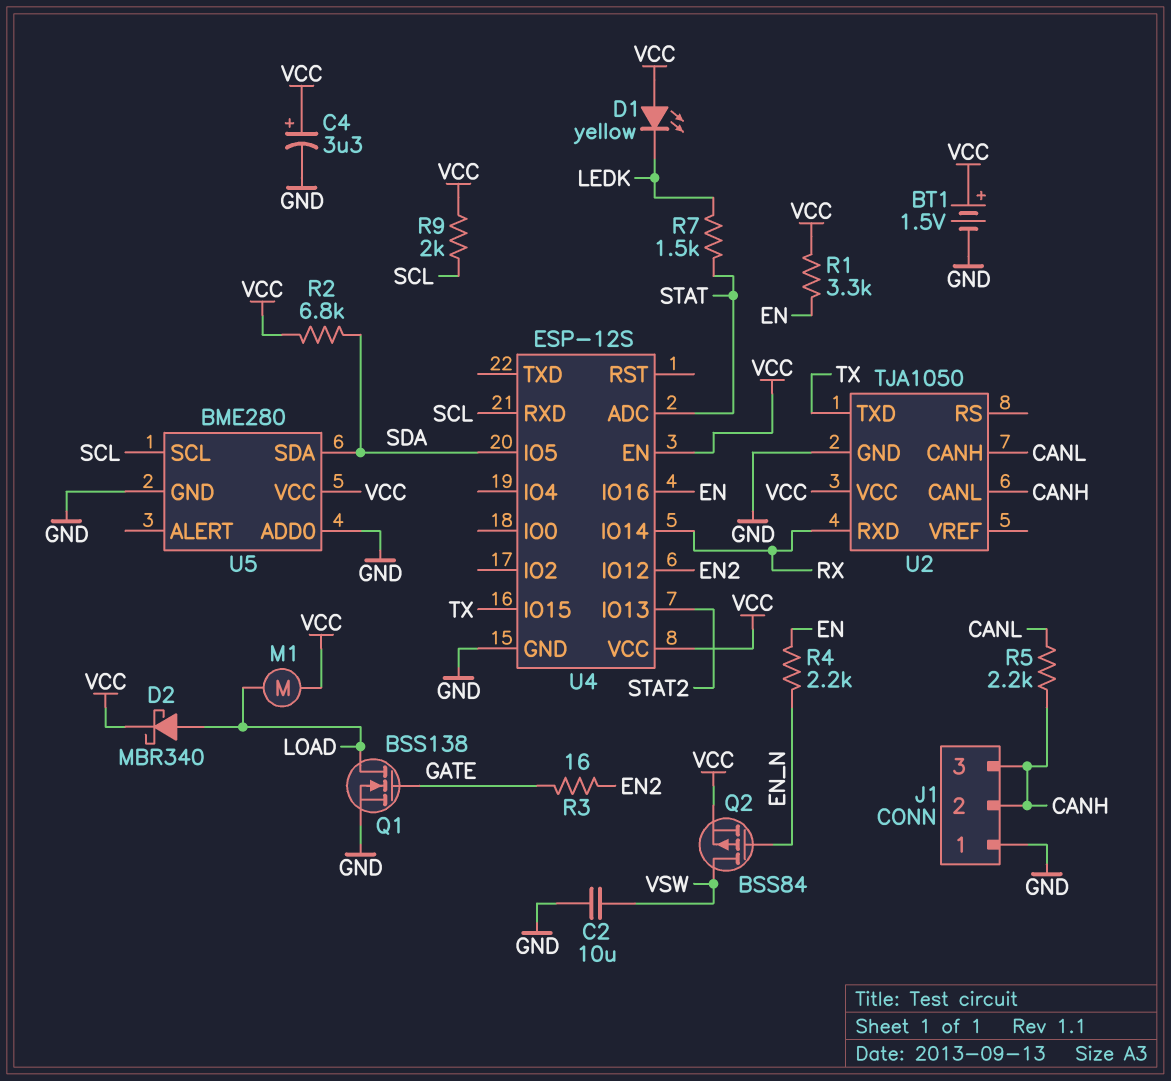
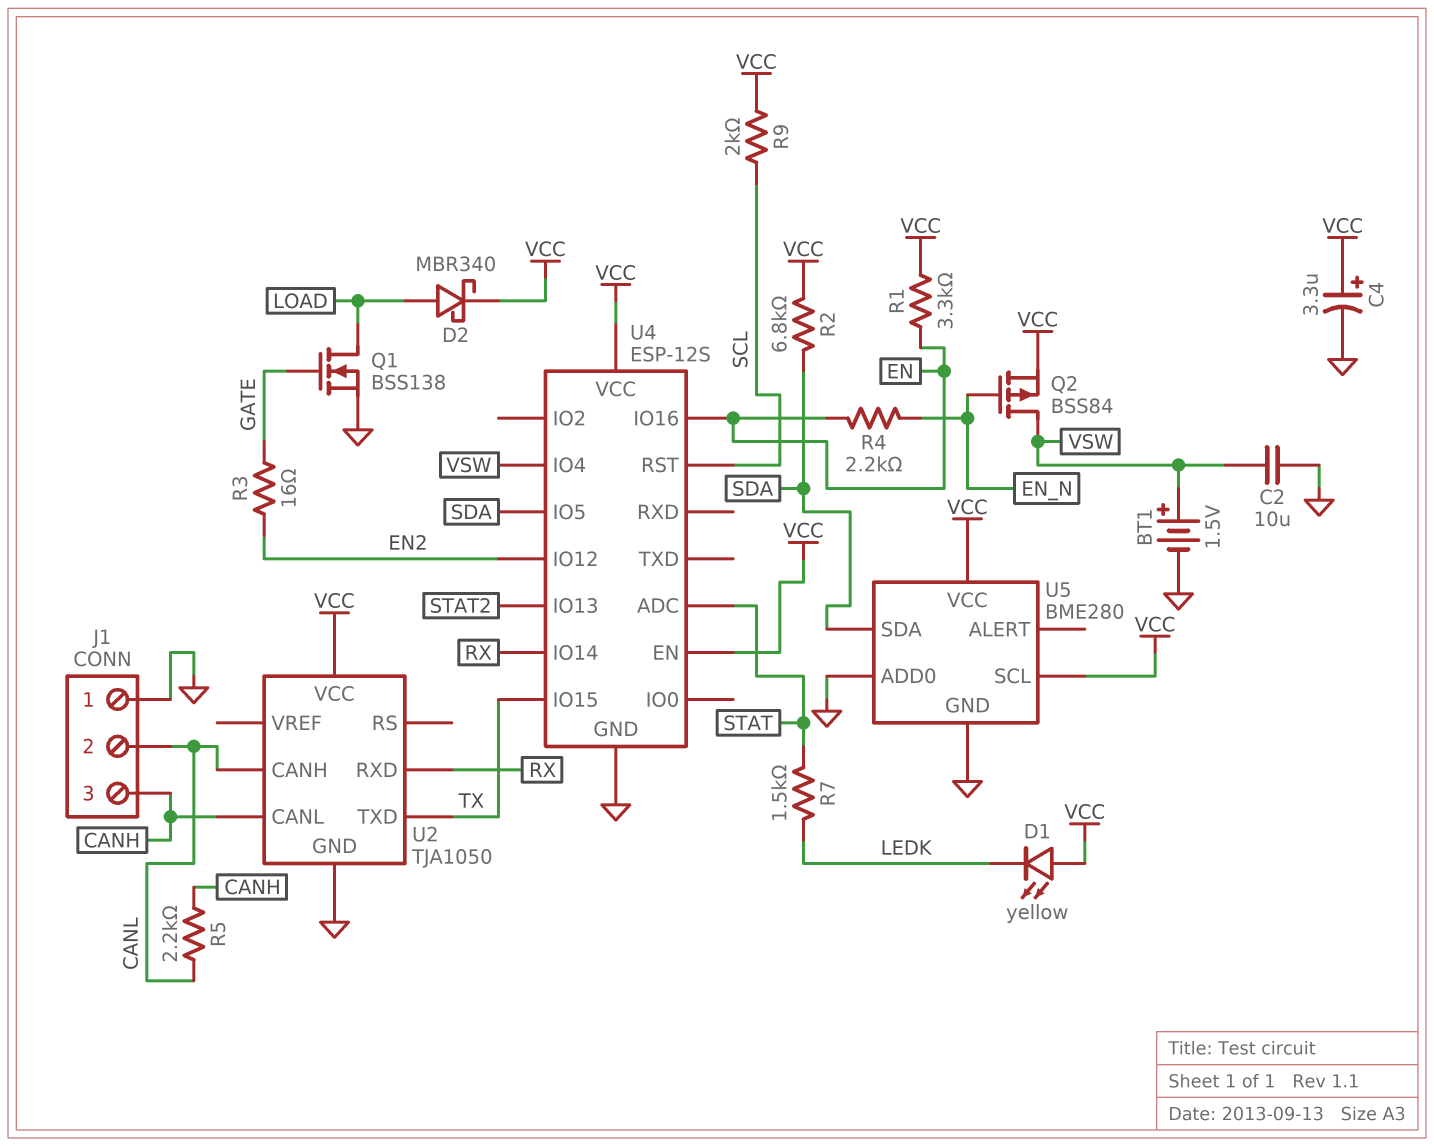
BT1: 1.5V (plus VCC, minus GND) -> 1.5V (plus VSW, minus GND)
J1 pin 2: CANH -> CANL
M1: motor (LOAD, VCC) -> none
U4 pin IO4: none -> VSW
U4 pin RST: none -> SCL
U4 pin RXD: SCL -> none
U5 pin SCL: SCL -> VCC

